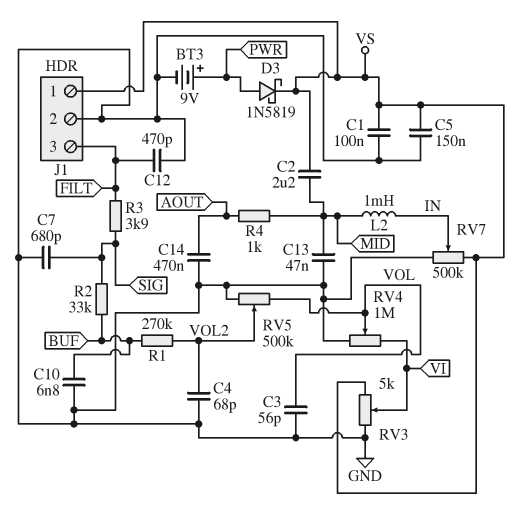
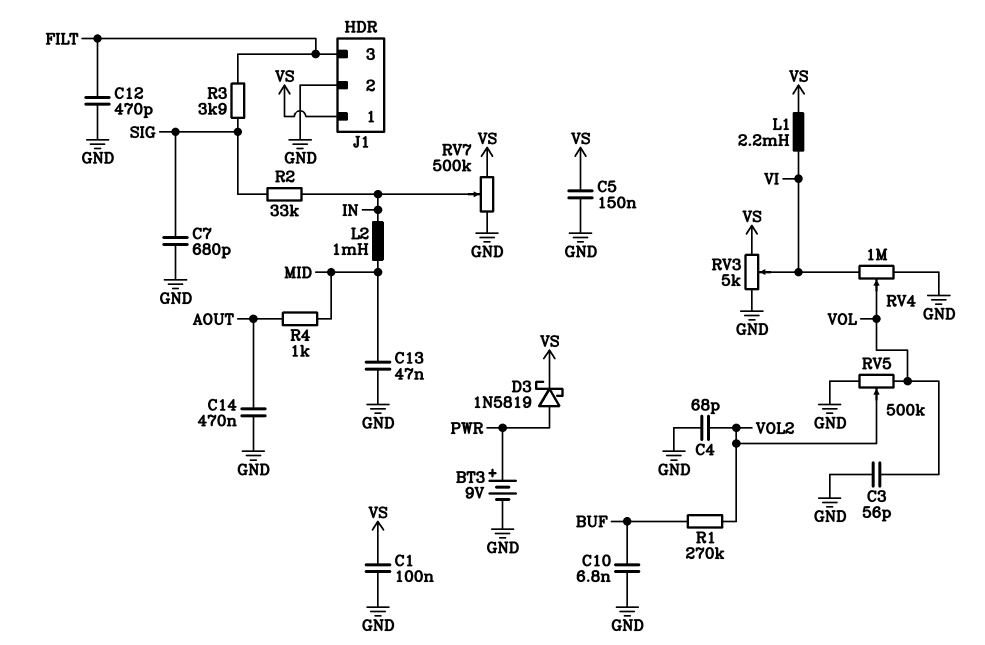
C2: 2.2uF (MID, VS) -> none
L1: none -> 2.2mH (VI, VS)
R2: 33k (BUF, SIG) -> 33k (IN, SIG)

